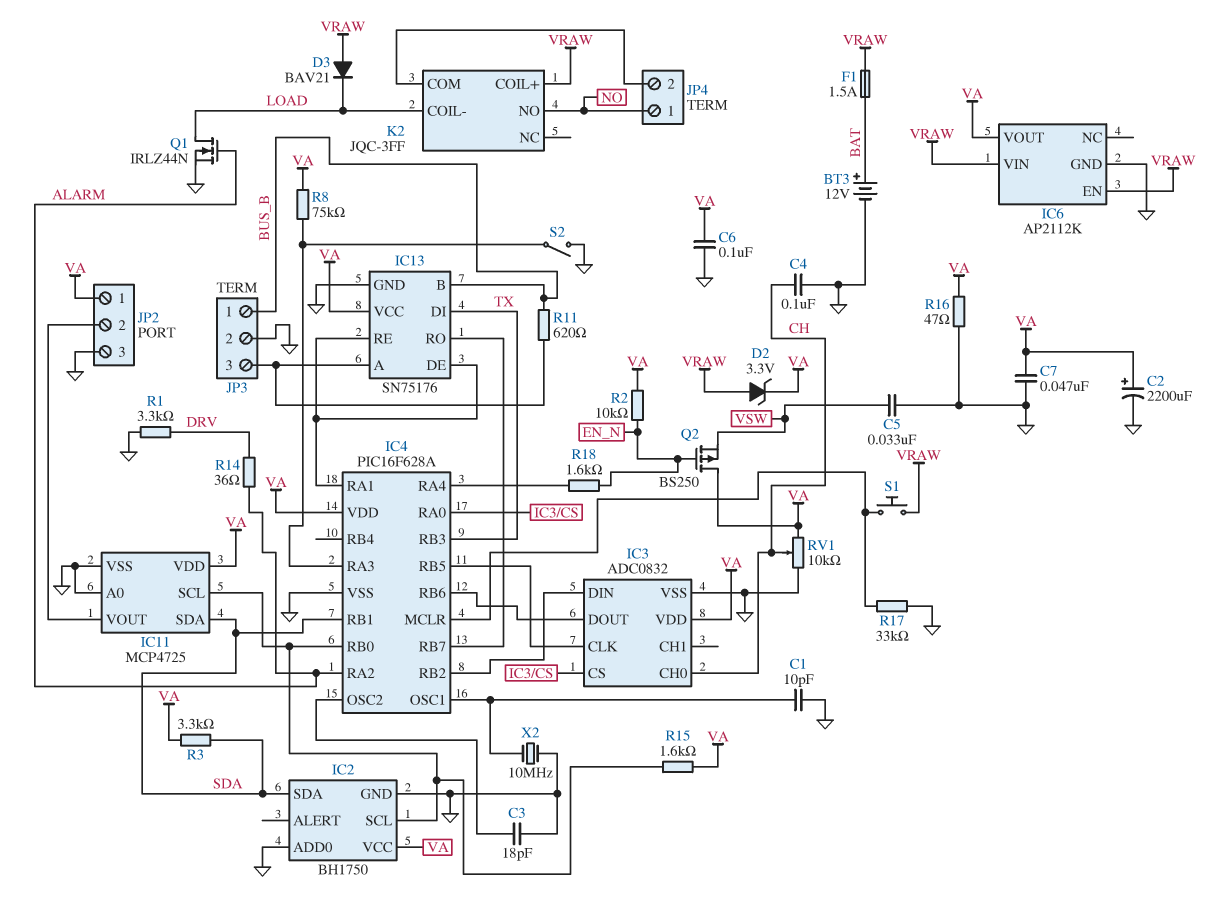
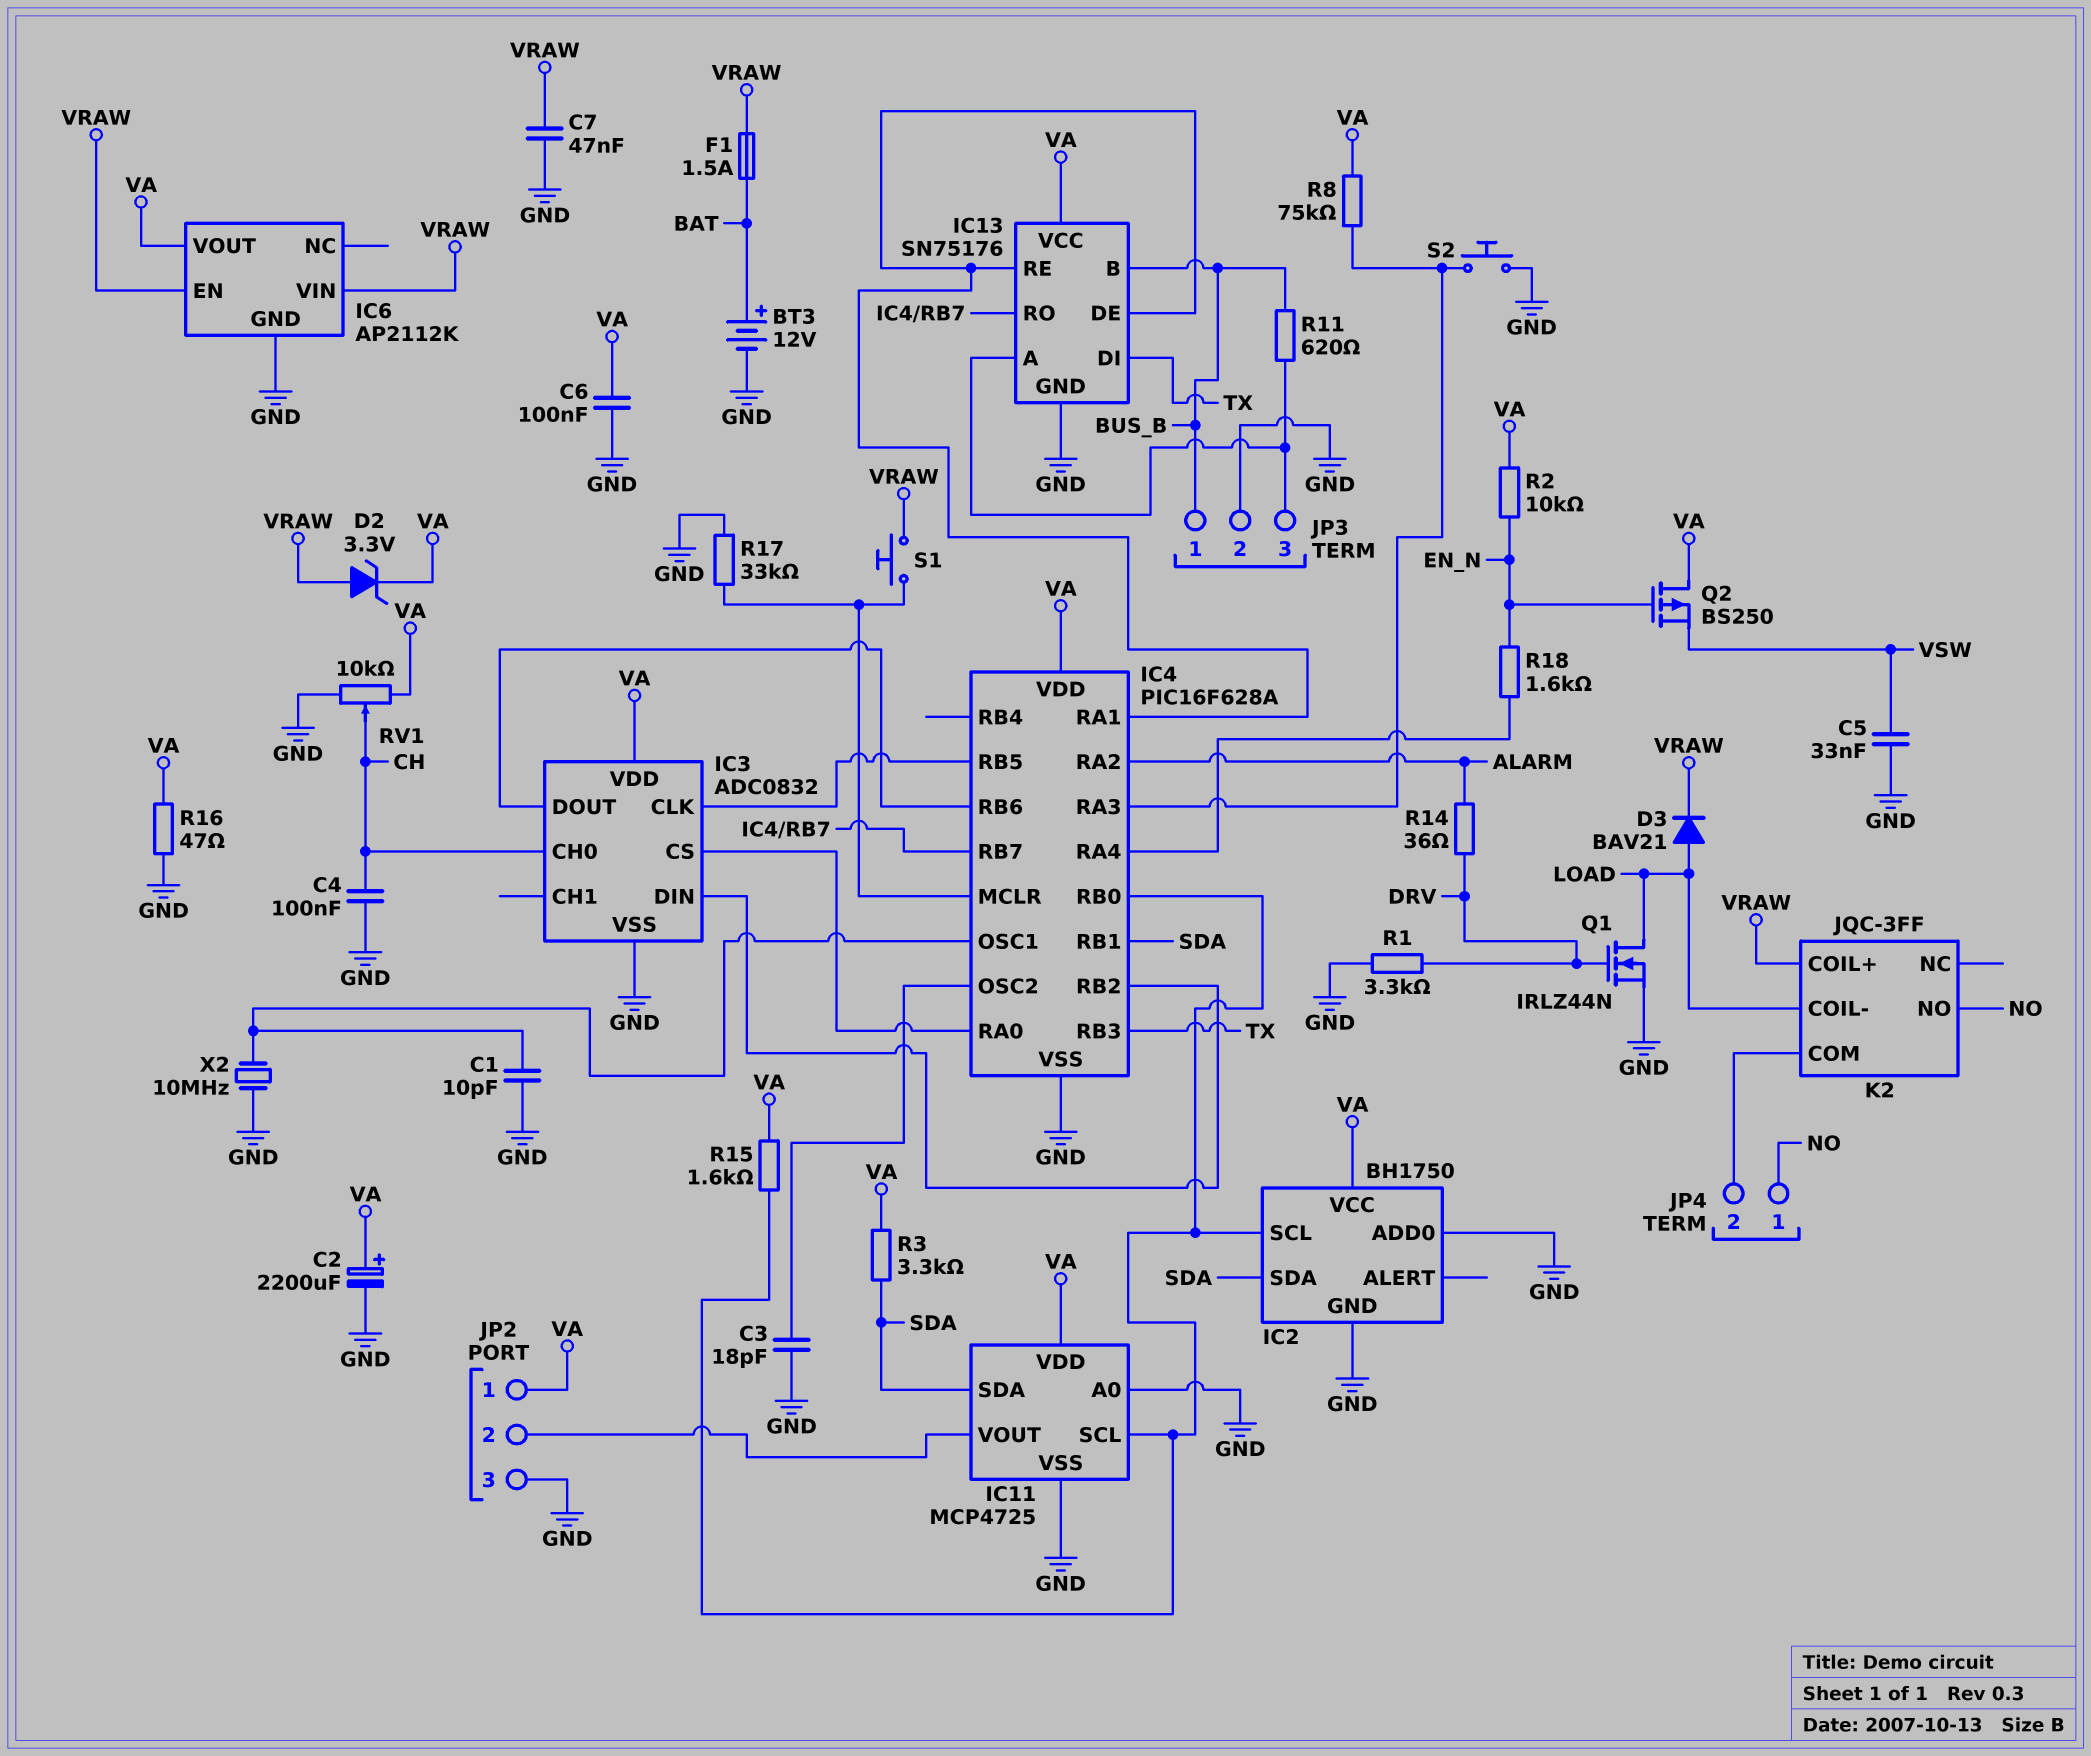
C7: 47nF (GND, VA) -> 47nF (GND, VRAW)
D3: diode BAV21 (A VRAW, K LOAD) -> diode BAV21 (A LOAD, K VRAW)
Q1: NMOS IRLZ44N (G ALARM, D LOAD, S GND) -> NMOS IRLZ44N (G DRV, D LOAD, S GND)
S2: switch (GND, IC4/RA3) -> button (GND, IC4/RA3)

